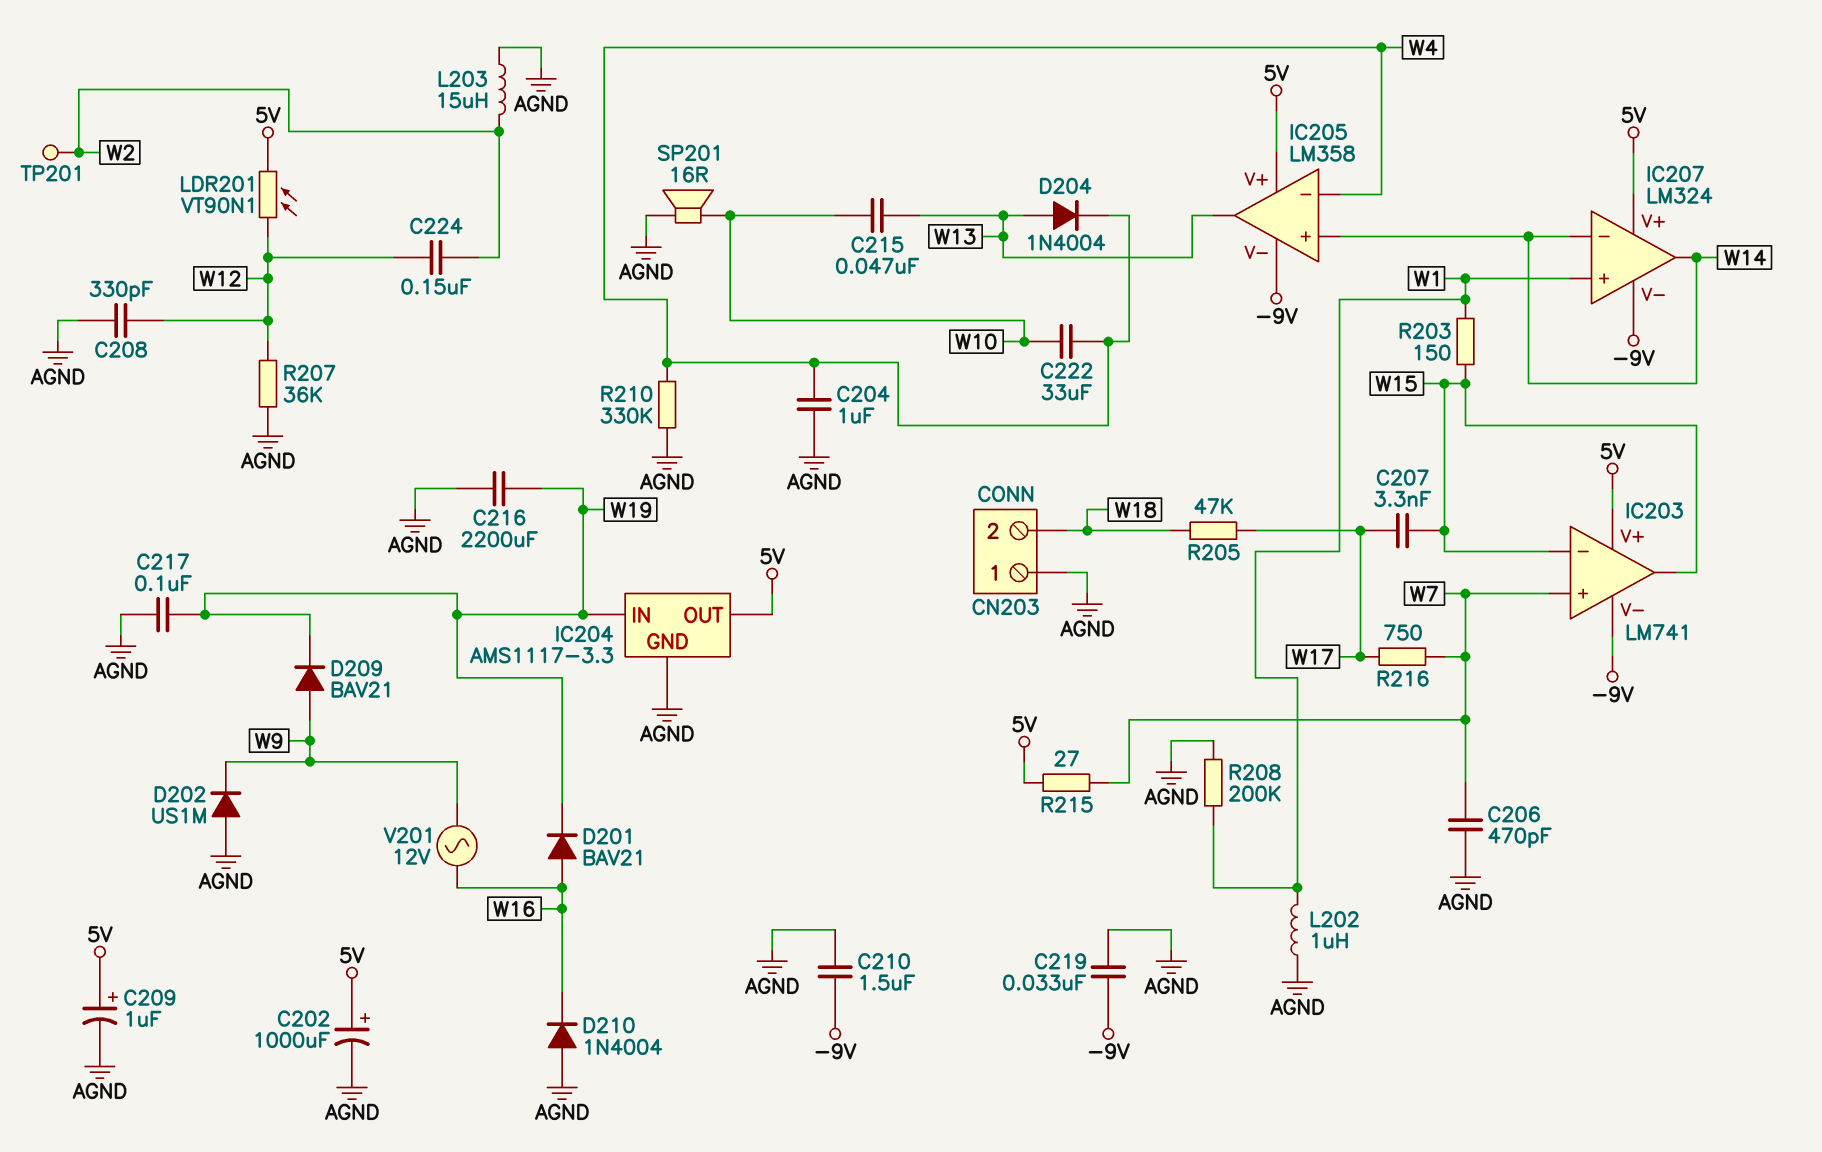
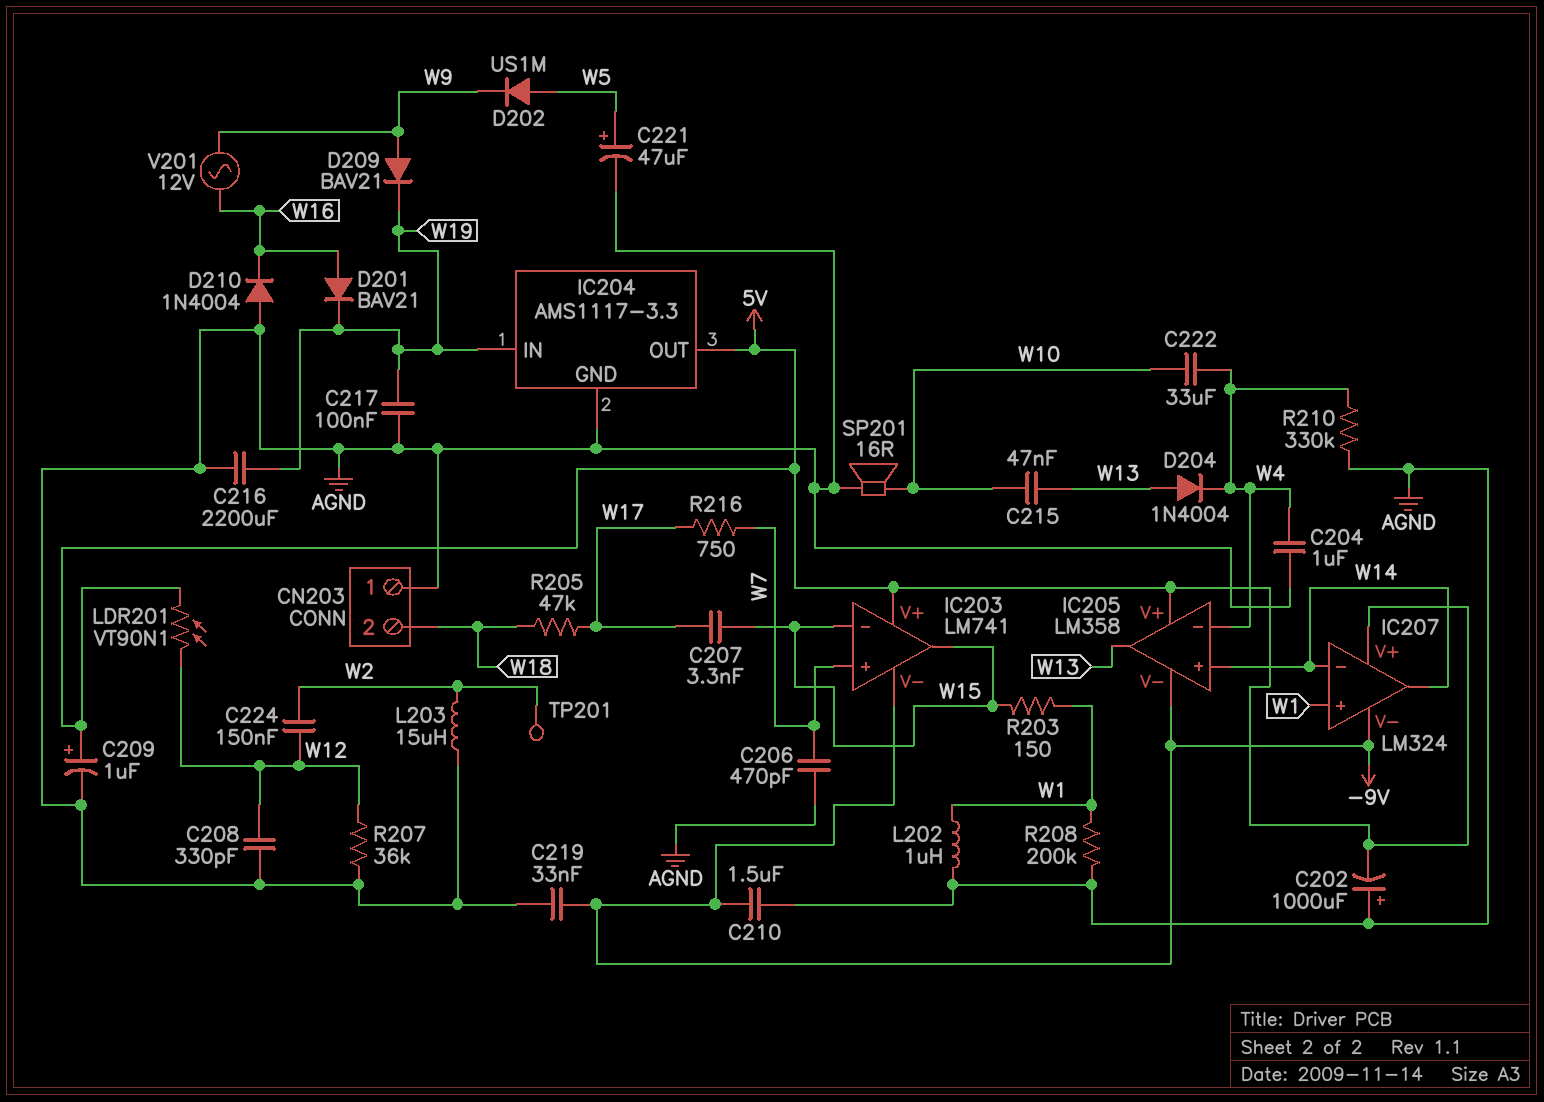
C202: 1000uF (plus 5V, minus AGND) -> 1000uF (plus AGND, minus 5V)
C221: none -> 47uF (plus W5, minus AGND)
D202: diode US1M (A AGND, K W9) -> diode US1M (A W5, K W9)
R215: 27 (5V, W7) -> none

